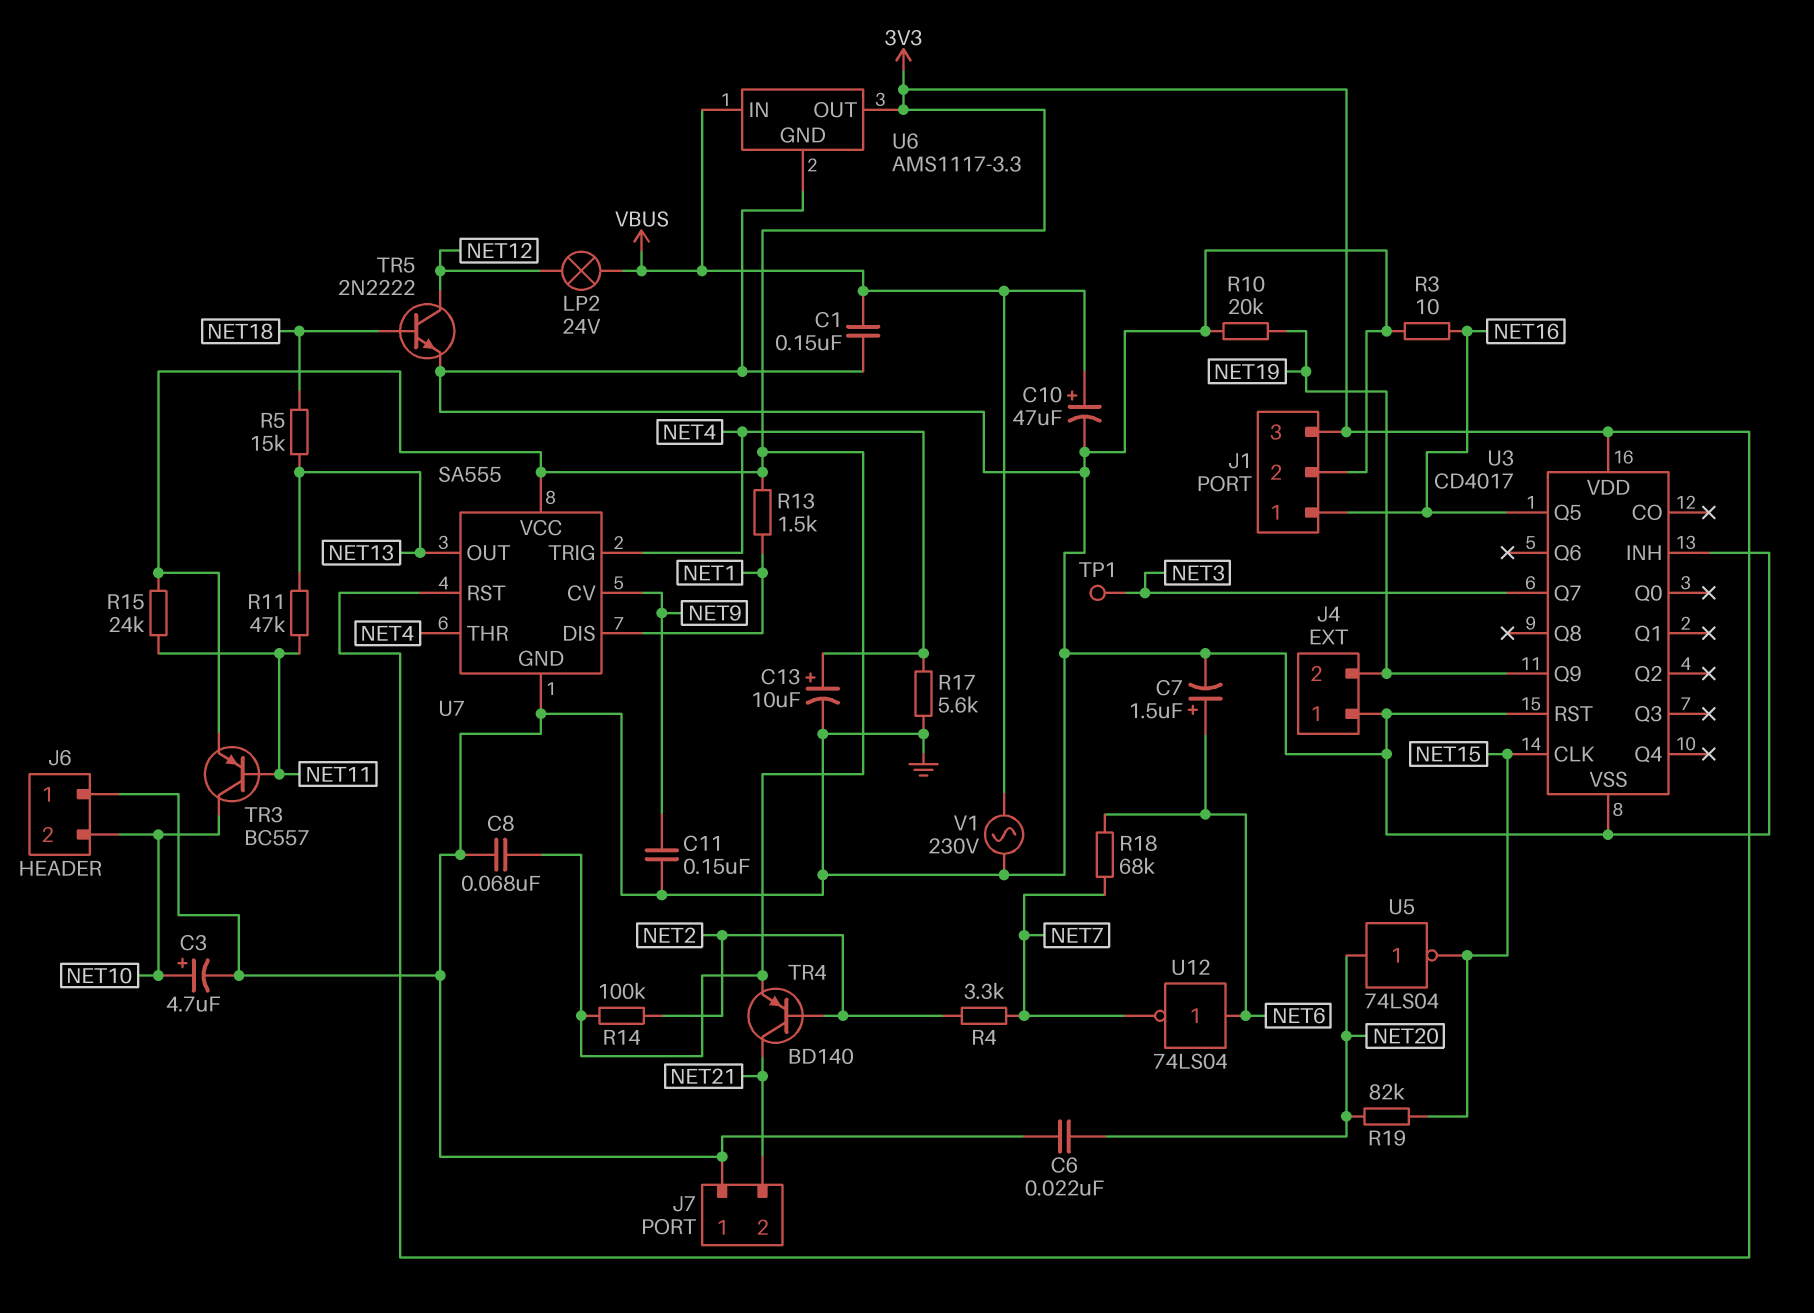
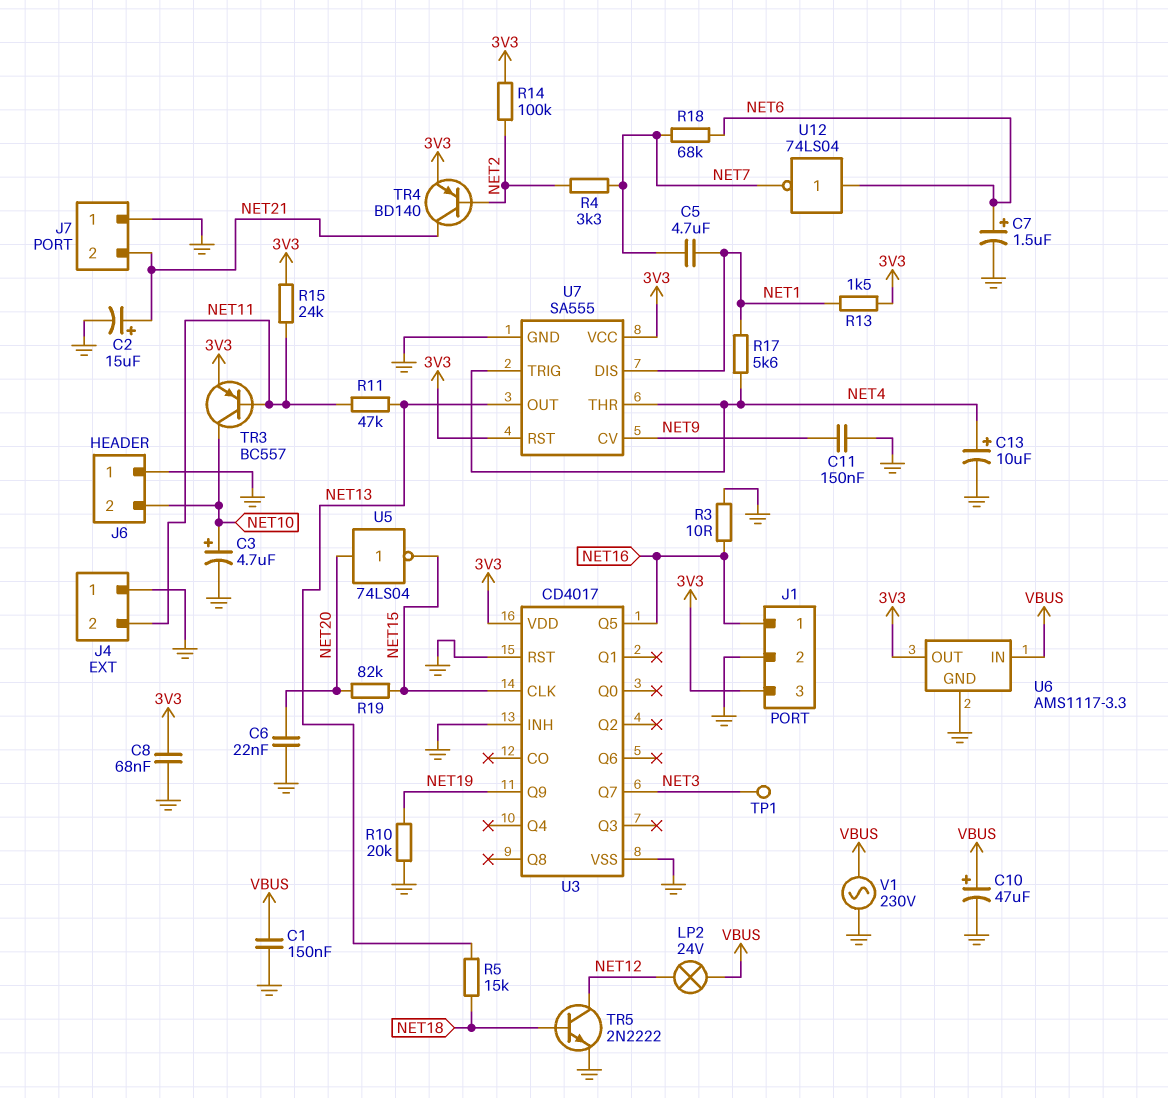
C2: none -> 15uF (plus NET21, minus GND)
C5: none -> 4.7uF (NET1, NET7)
J4 pin 2: NET19 -> NET11
R17: 5.6k (GND, NET4) -> 5.6k (NET1, NET4)

